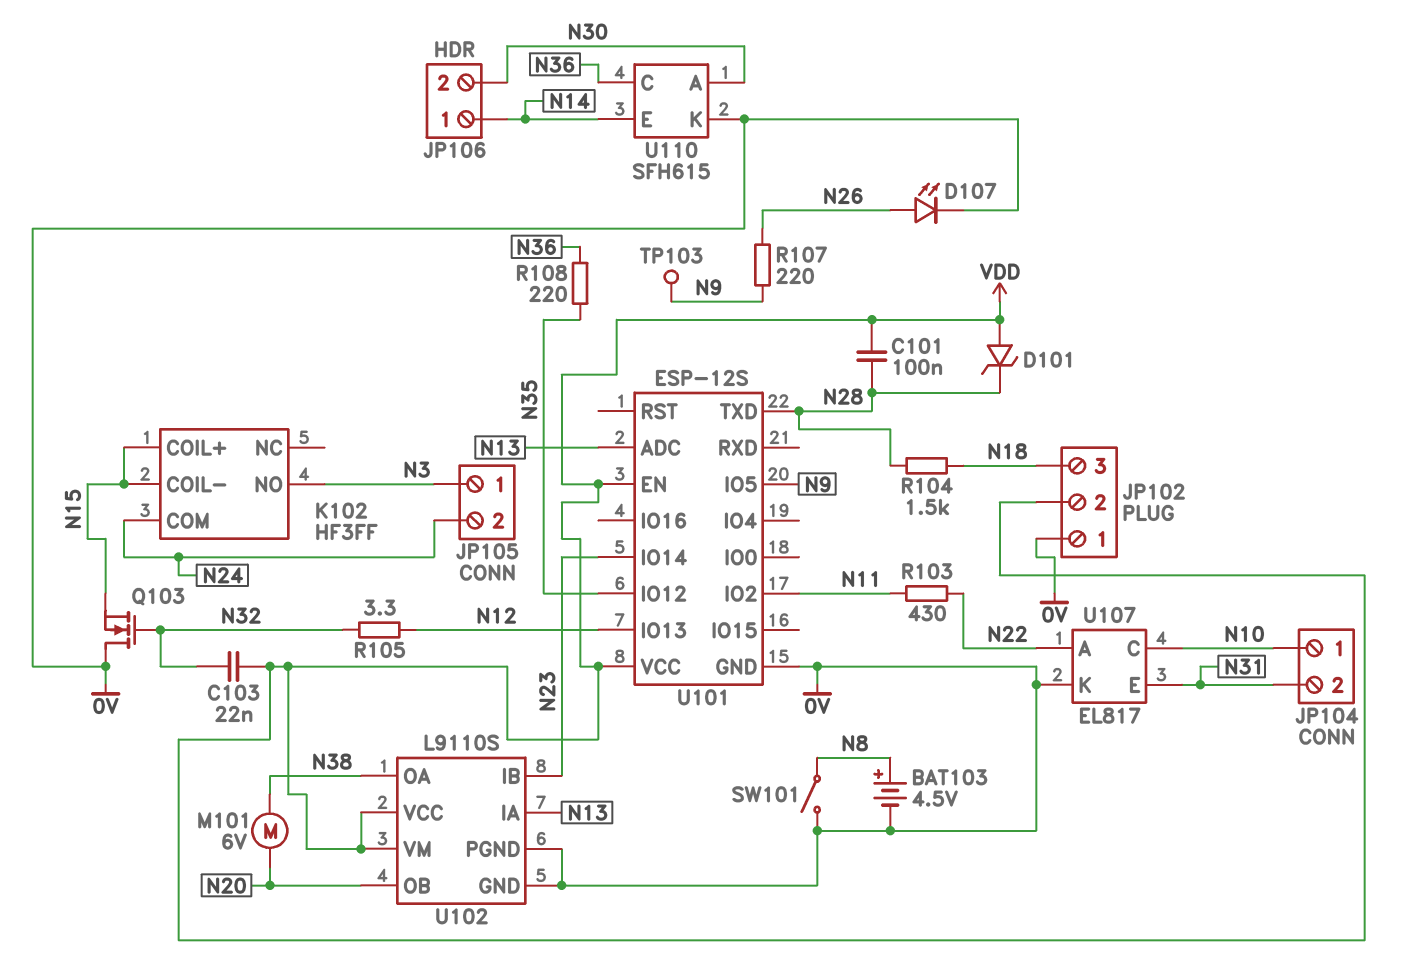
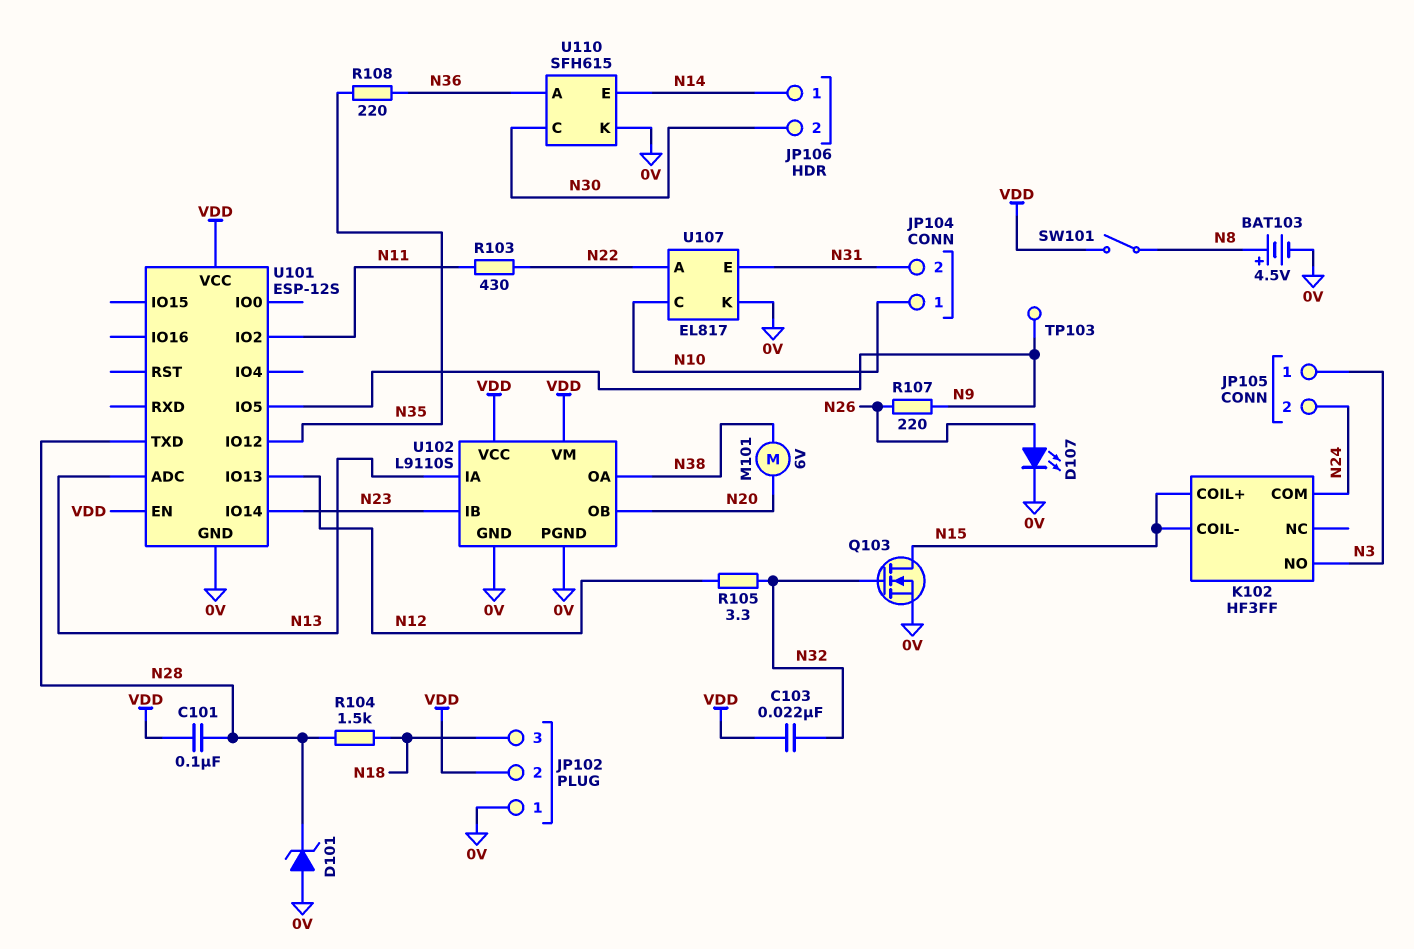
D101: zener (A VDD, K N28) -> zener (A 0V, K N28)
Q103: NMOS (G N32, D 0V, S N15) -> NMOS (G N32, D N15, S 0V)
SW101: switch (0V, N8) -> switch (N8, VDD)
U110 pin A: N30 -> N36
U110 pin C: N36 -> N30

